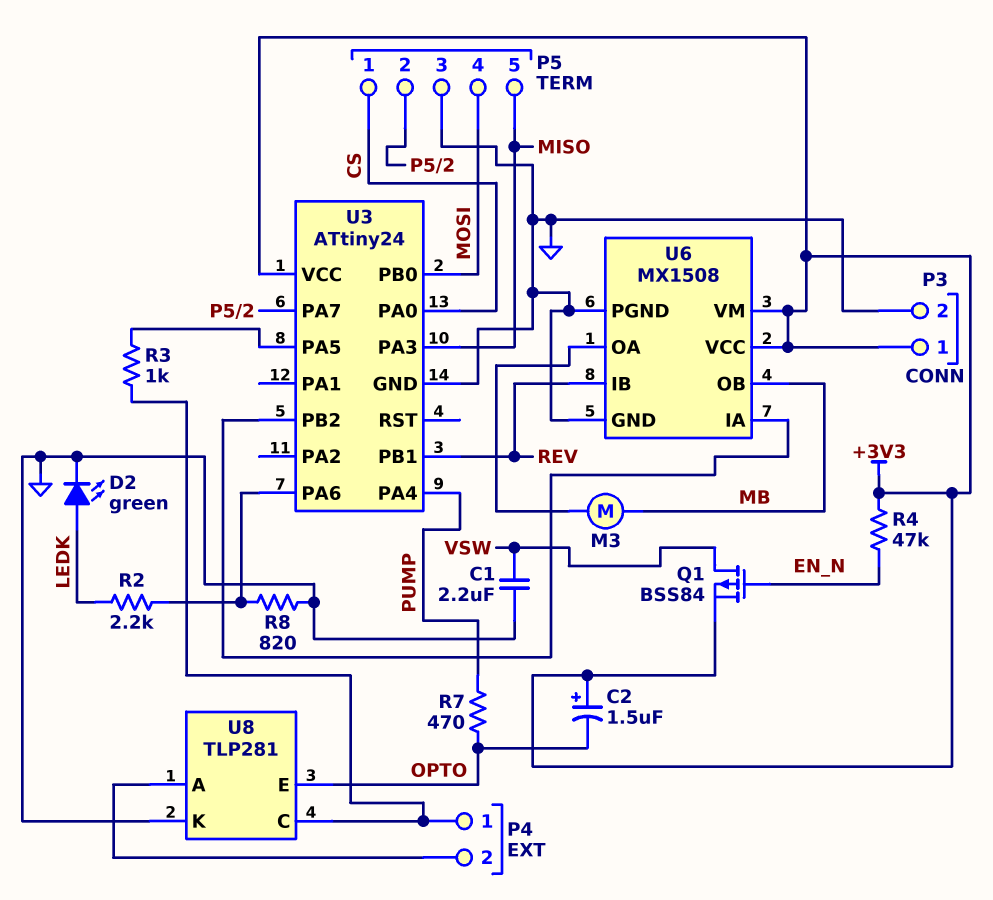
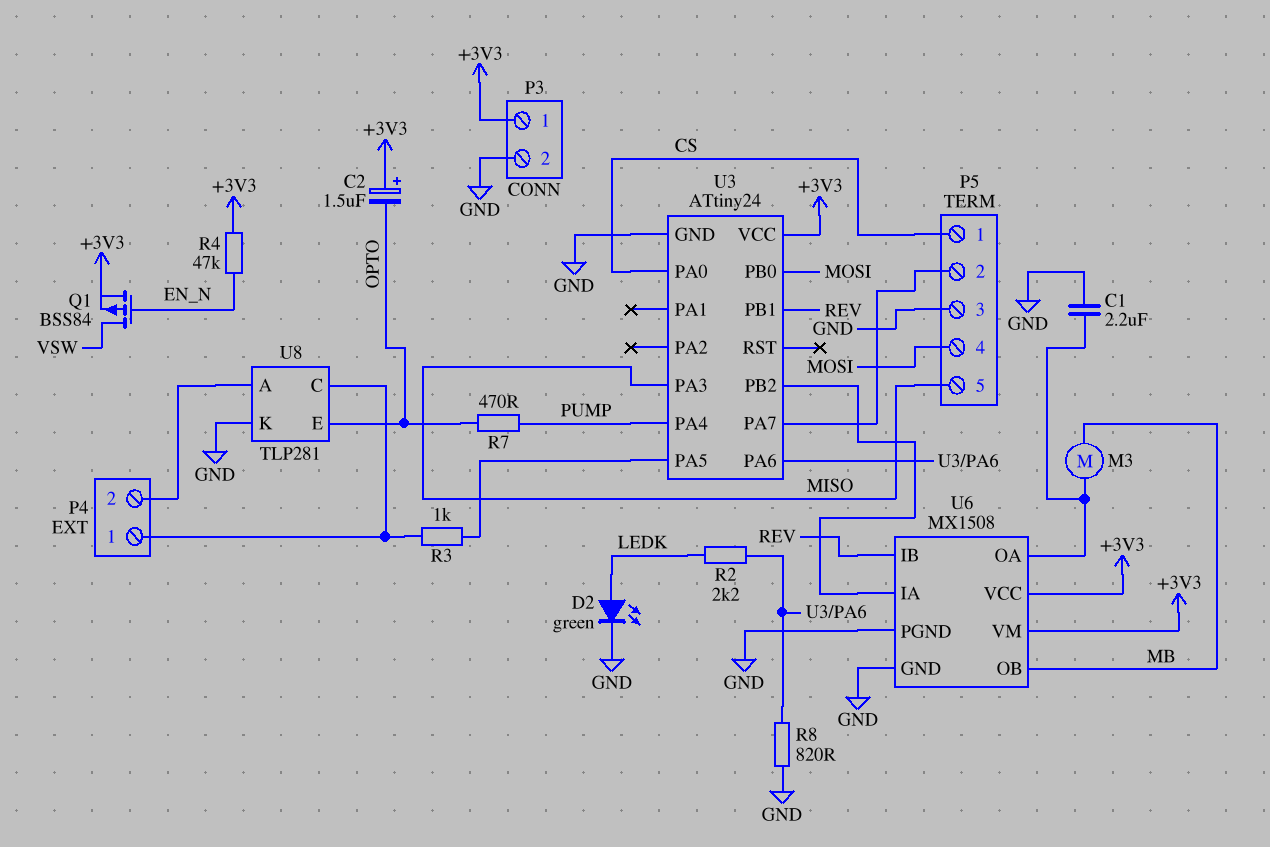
C1: 2.2uF (GND, VSW) -> 2.2uF (GND, U6/OA)

